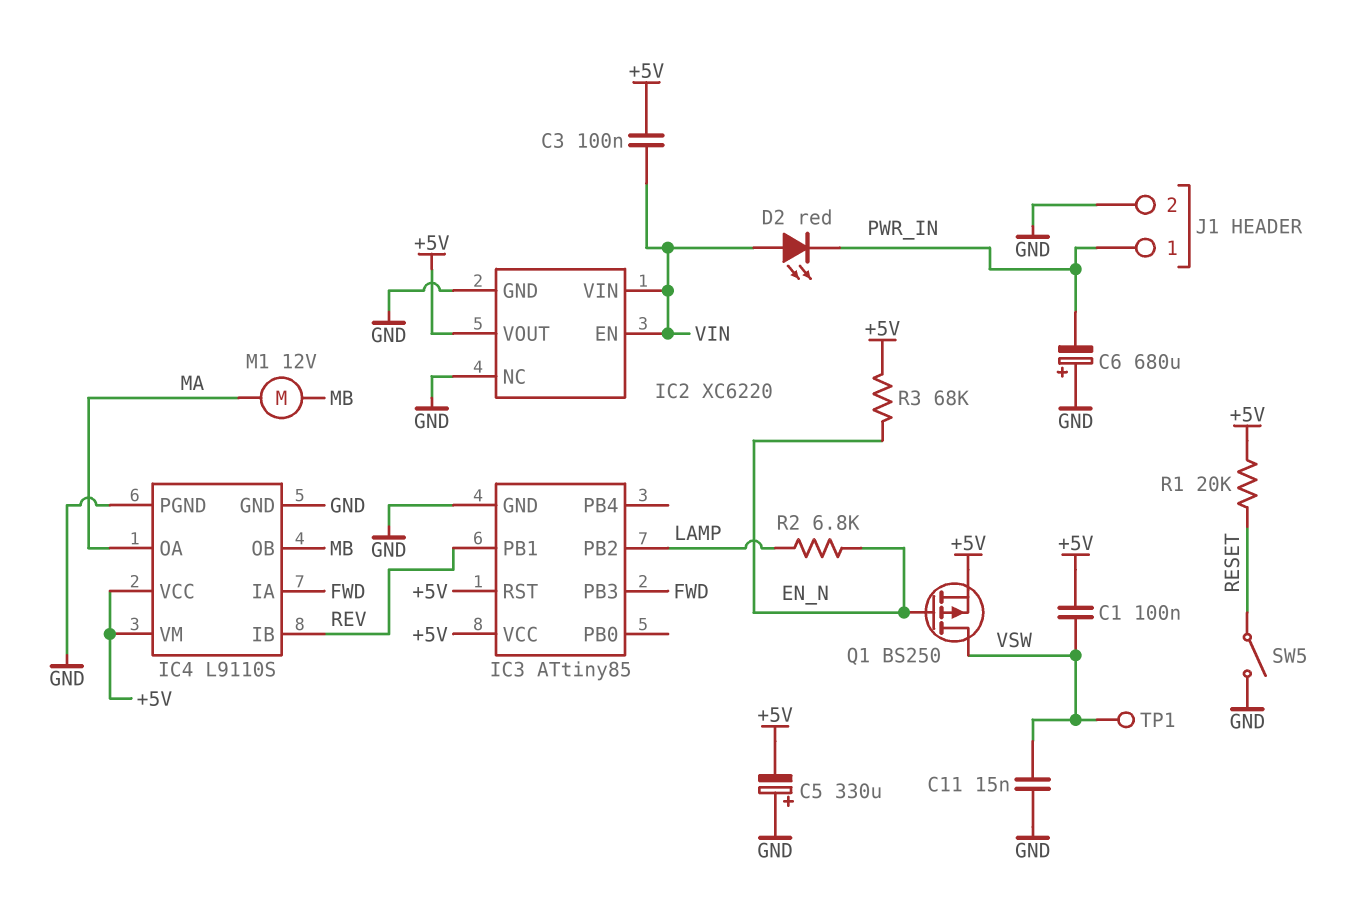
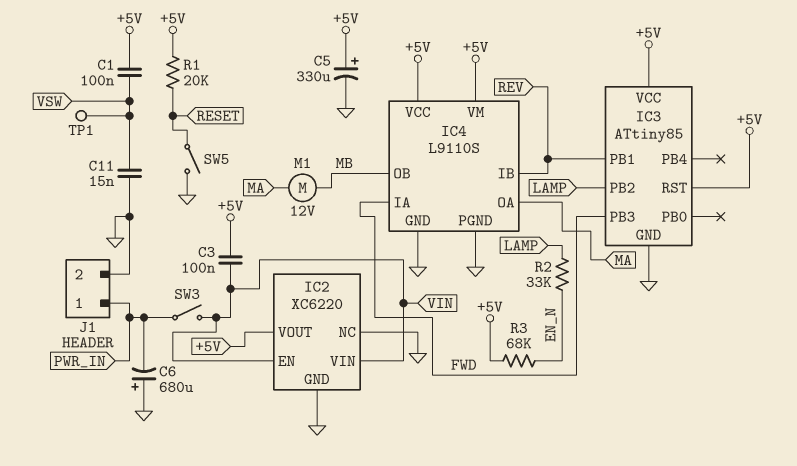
C5: 330uF (plus GND, minus +5V) -> 330uF (plus +5V, minus GND)
D2: LED red (A VIN, K PWR_IN) -> none
Q1: PMOS BS250 (G EN_N, D VSW, S +5V) -> none
R2: 6.8k (EN_N, LAMP) -> 33k (EN_N, LAMP)
SW3: none -> switch (PWR_IN, VIN)

